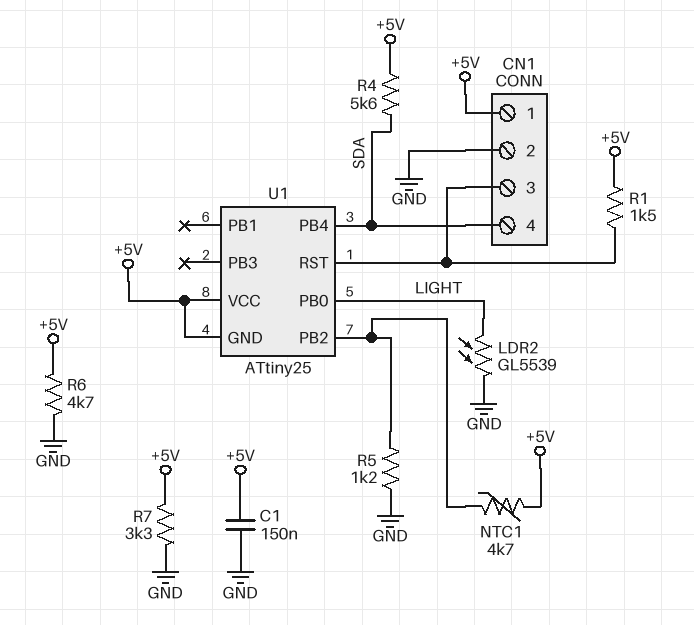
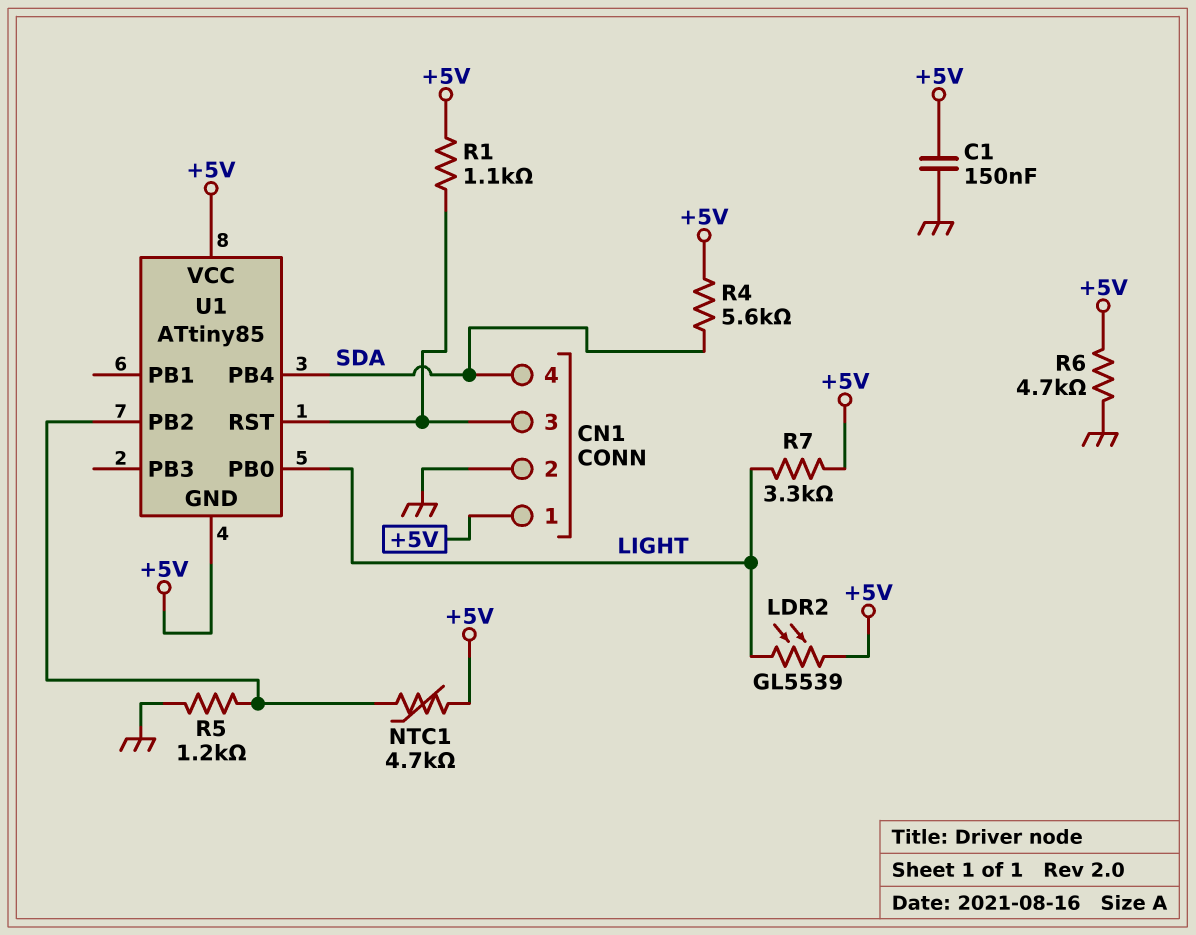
LDR2: GL5539 (GND, LIGHT) -> GL5539 (+5V, LIGHT)
R1: 1.5k (+5V, CN1/3) -> 1.1k (+5V, CN1/3)
R7: 3.3k (+5V, GND) -> 3.3k (+5V, LIGHT)
U1: ATtiny25 -> ATtiny85

